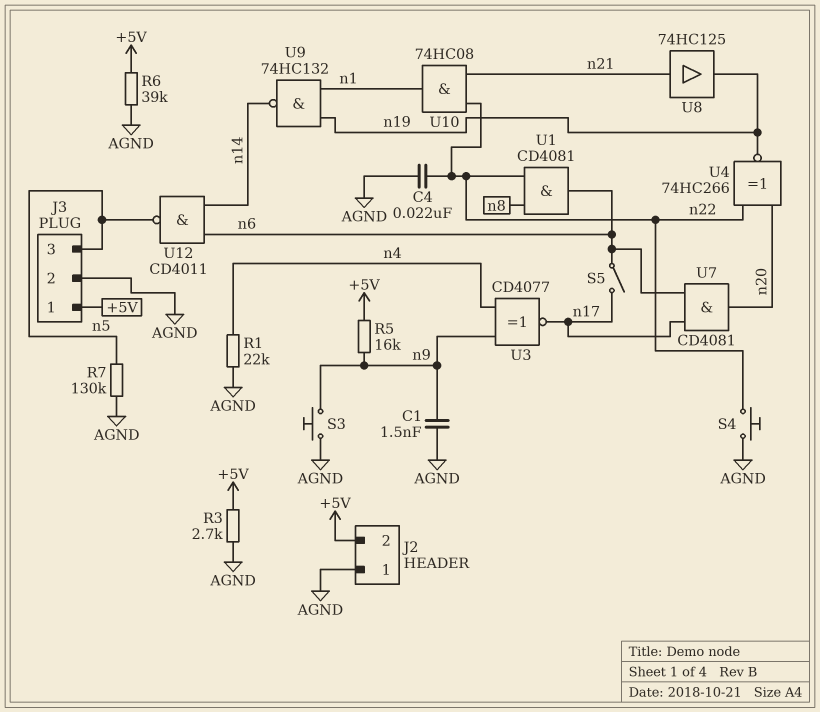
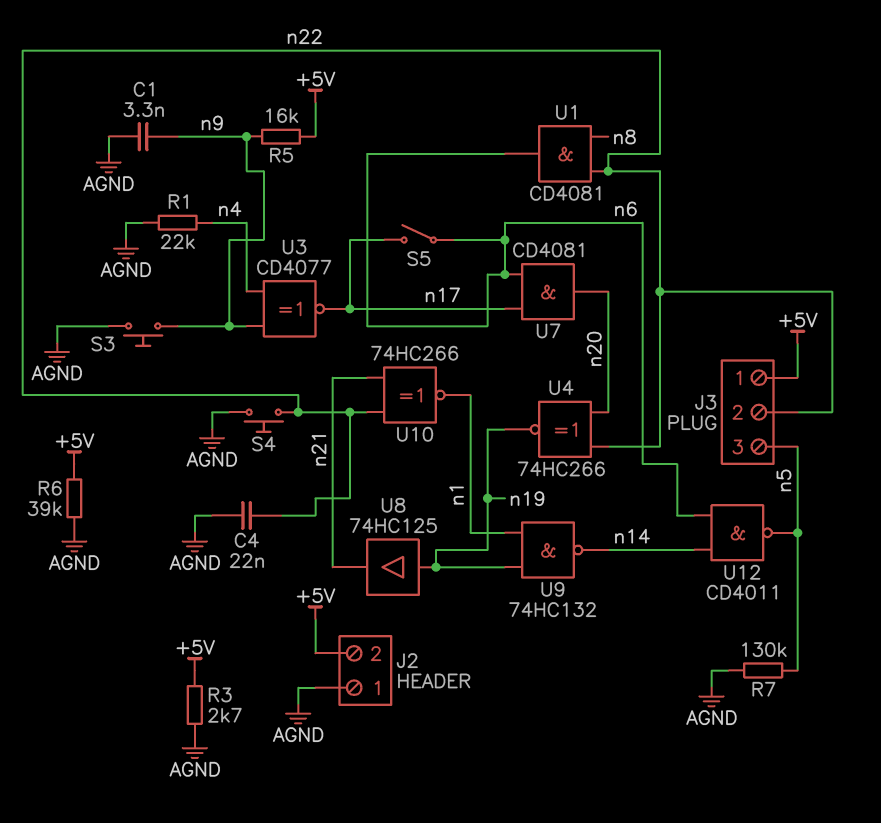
C1: 1.5nF (AGND, n9) -> 3.3nF (AGND, n9)
J3 pin 2: AGND -> n22
U8: buffer 74HC125 (in n21, out n19) -> buffer 74HC125 (in n19, out n21)
U10: AND 74HC08 (in n21, in n22, out n1) -> XNOR 74HC266 (in n21, in n22, out n1)

